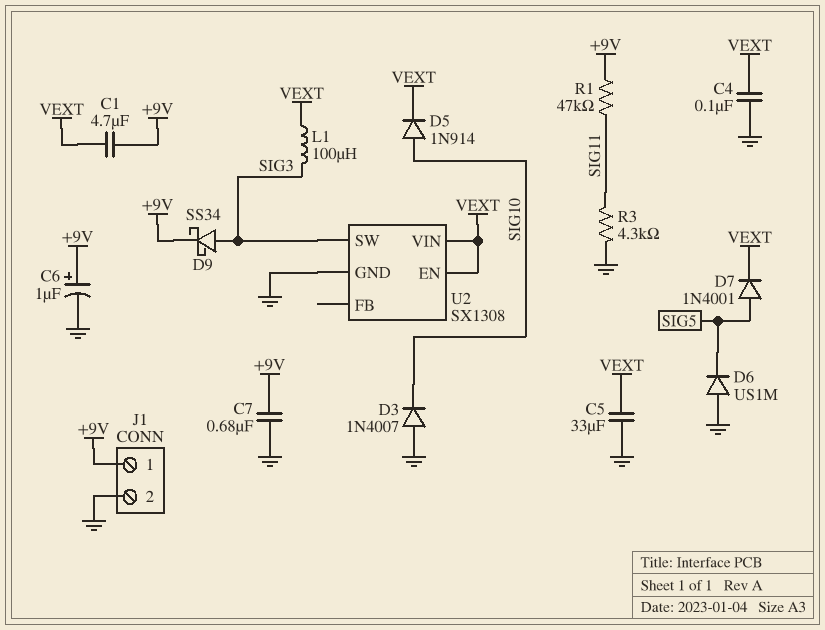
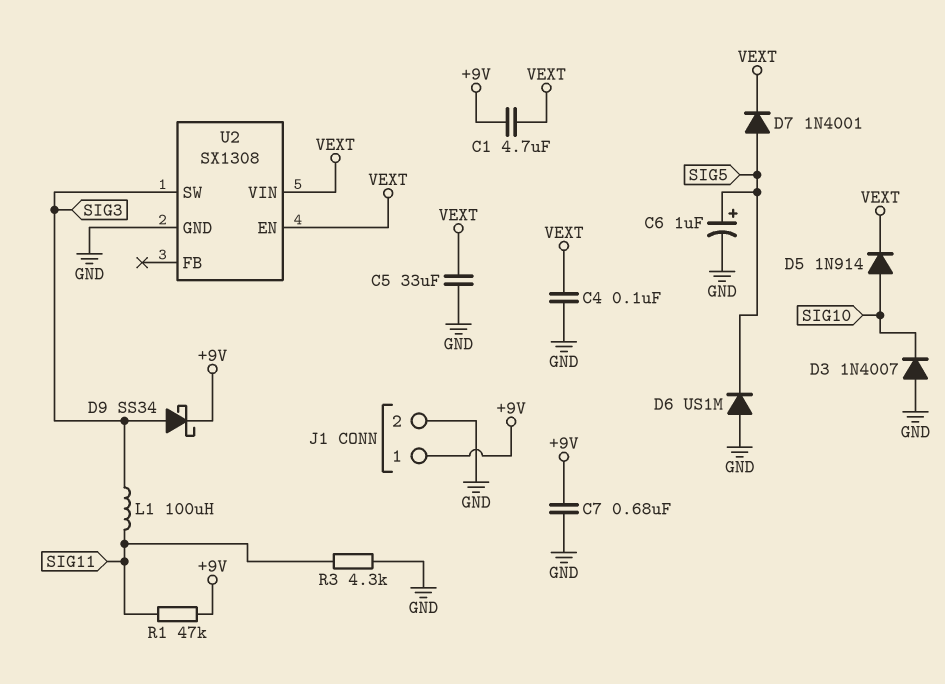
C6: 1uF (plus +9V, minus GND) -> 1uF (plus SIG5, minus GND)
L1: 100uH (SIG3, VEXT) -> 100uH (SIG3, SIG11)

